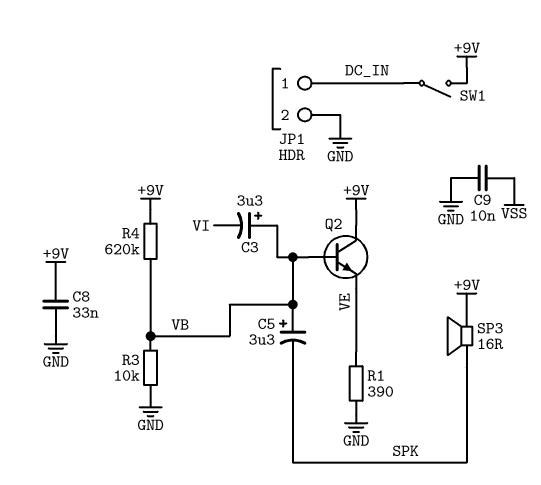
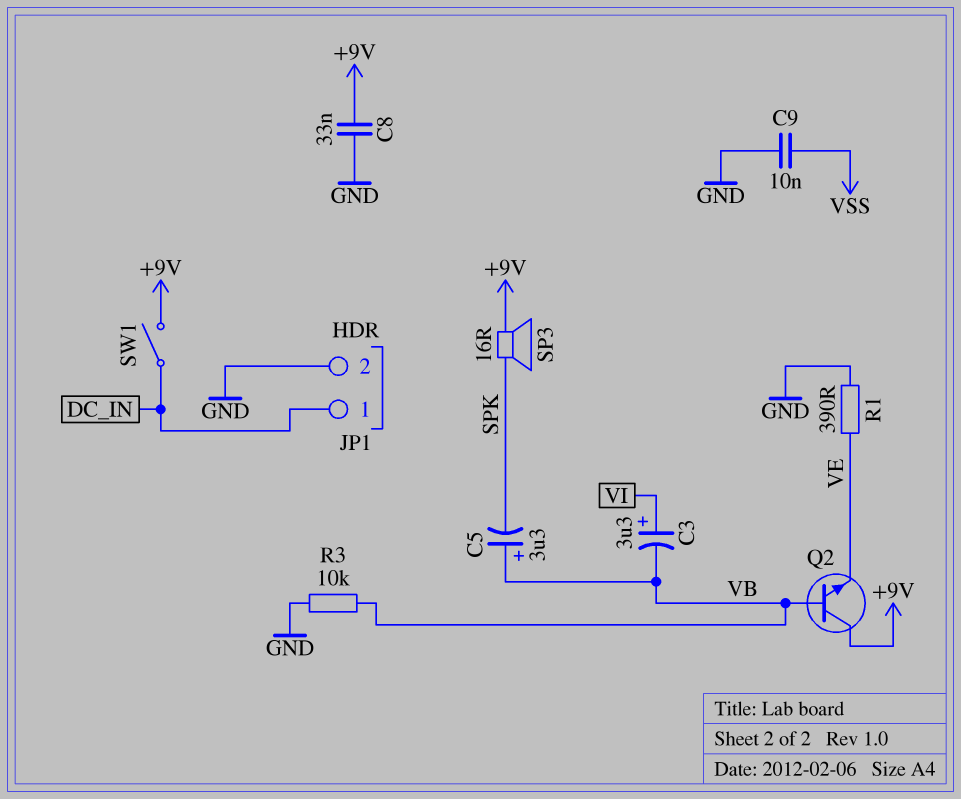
C3: 3.3uF (plus VB, minus VI) -> 3.3uF (plus VI, minus VB)
R4: 620k (+9V, VB) -> none

